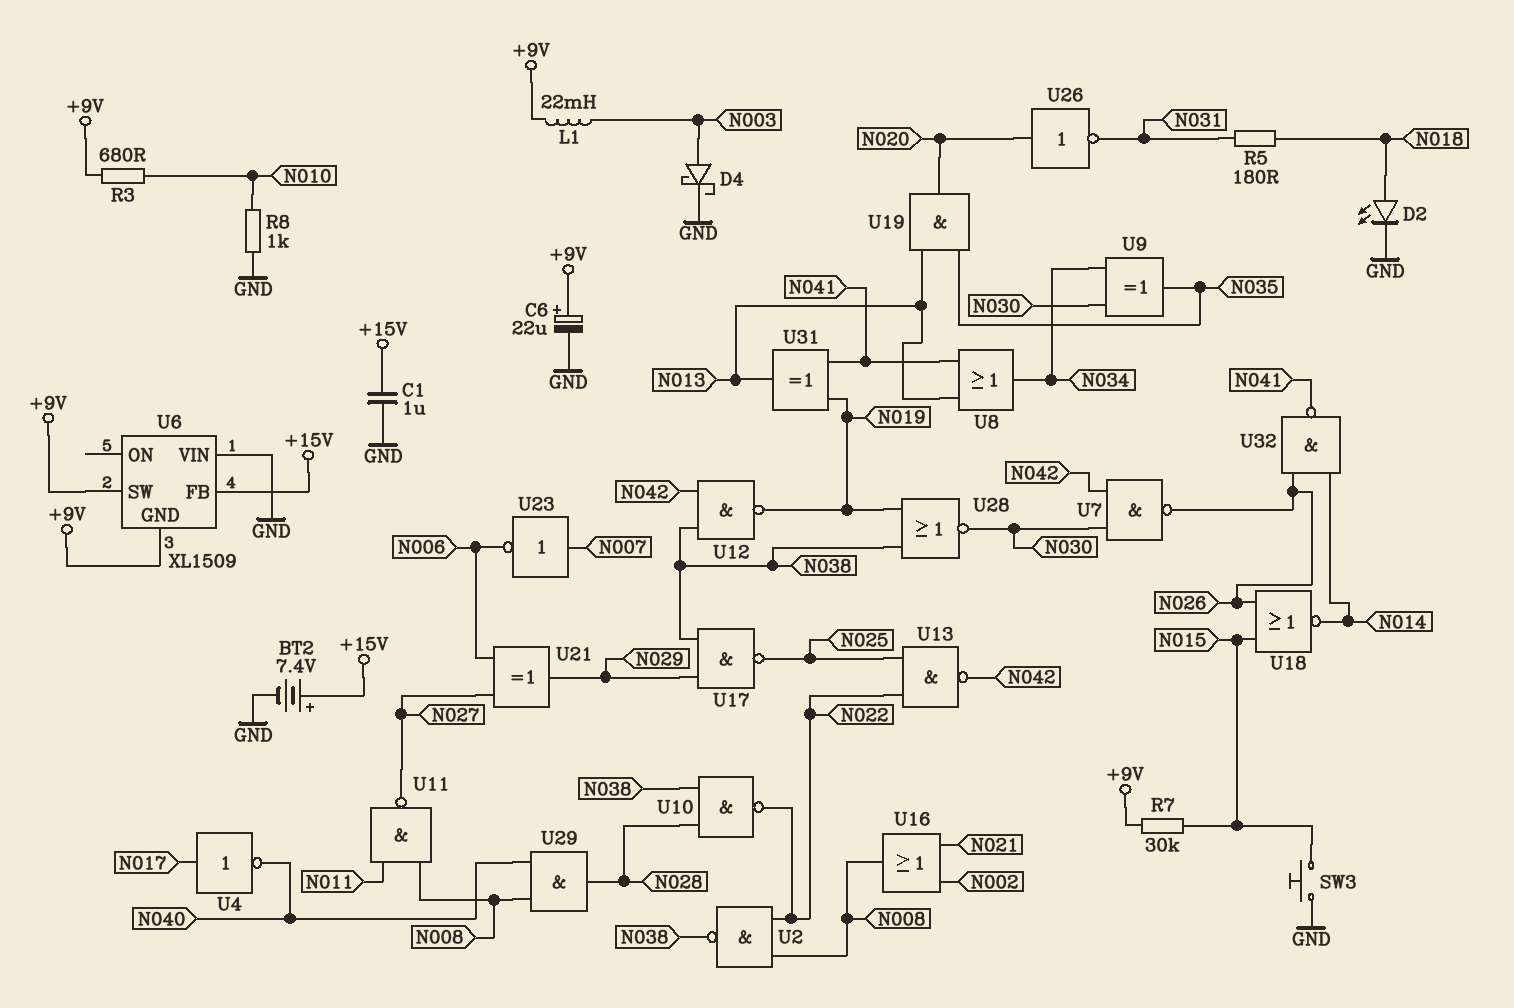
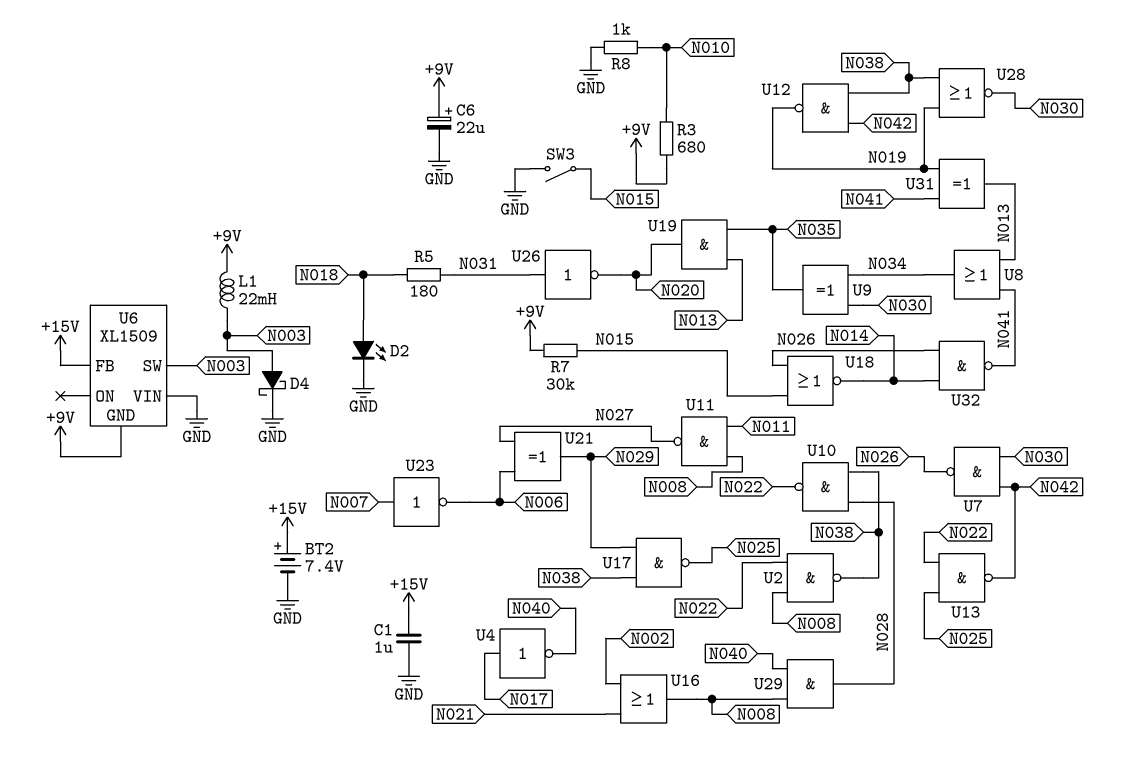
SW3: button (GND, N015) -> switch (GND, N015)
U6 pin SW: +9V -> N003
U26: NOT (in N020, out N031) -> NOT (in N031, out N020)

